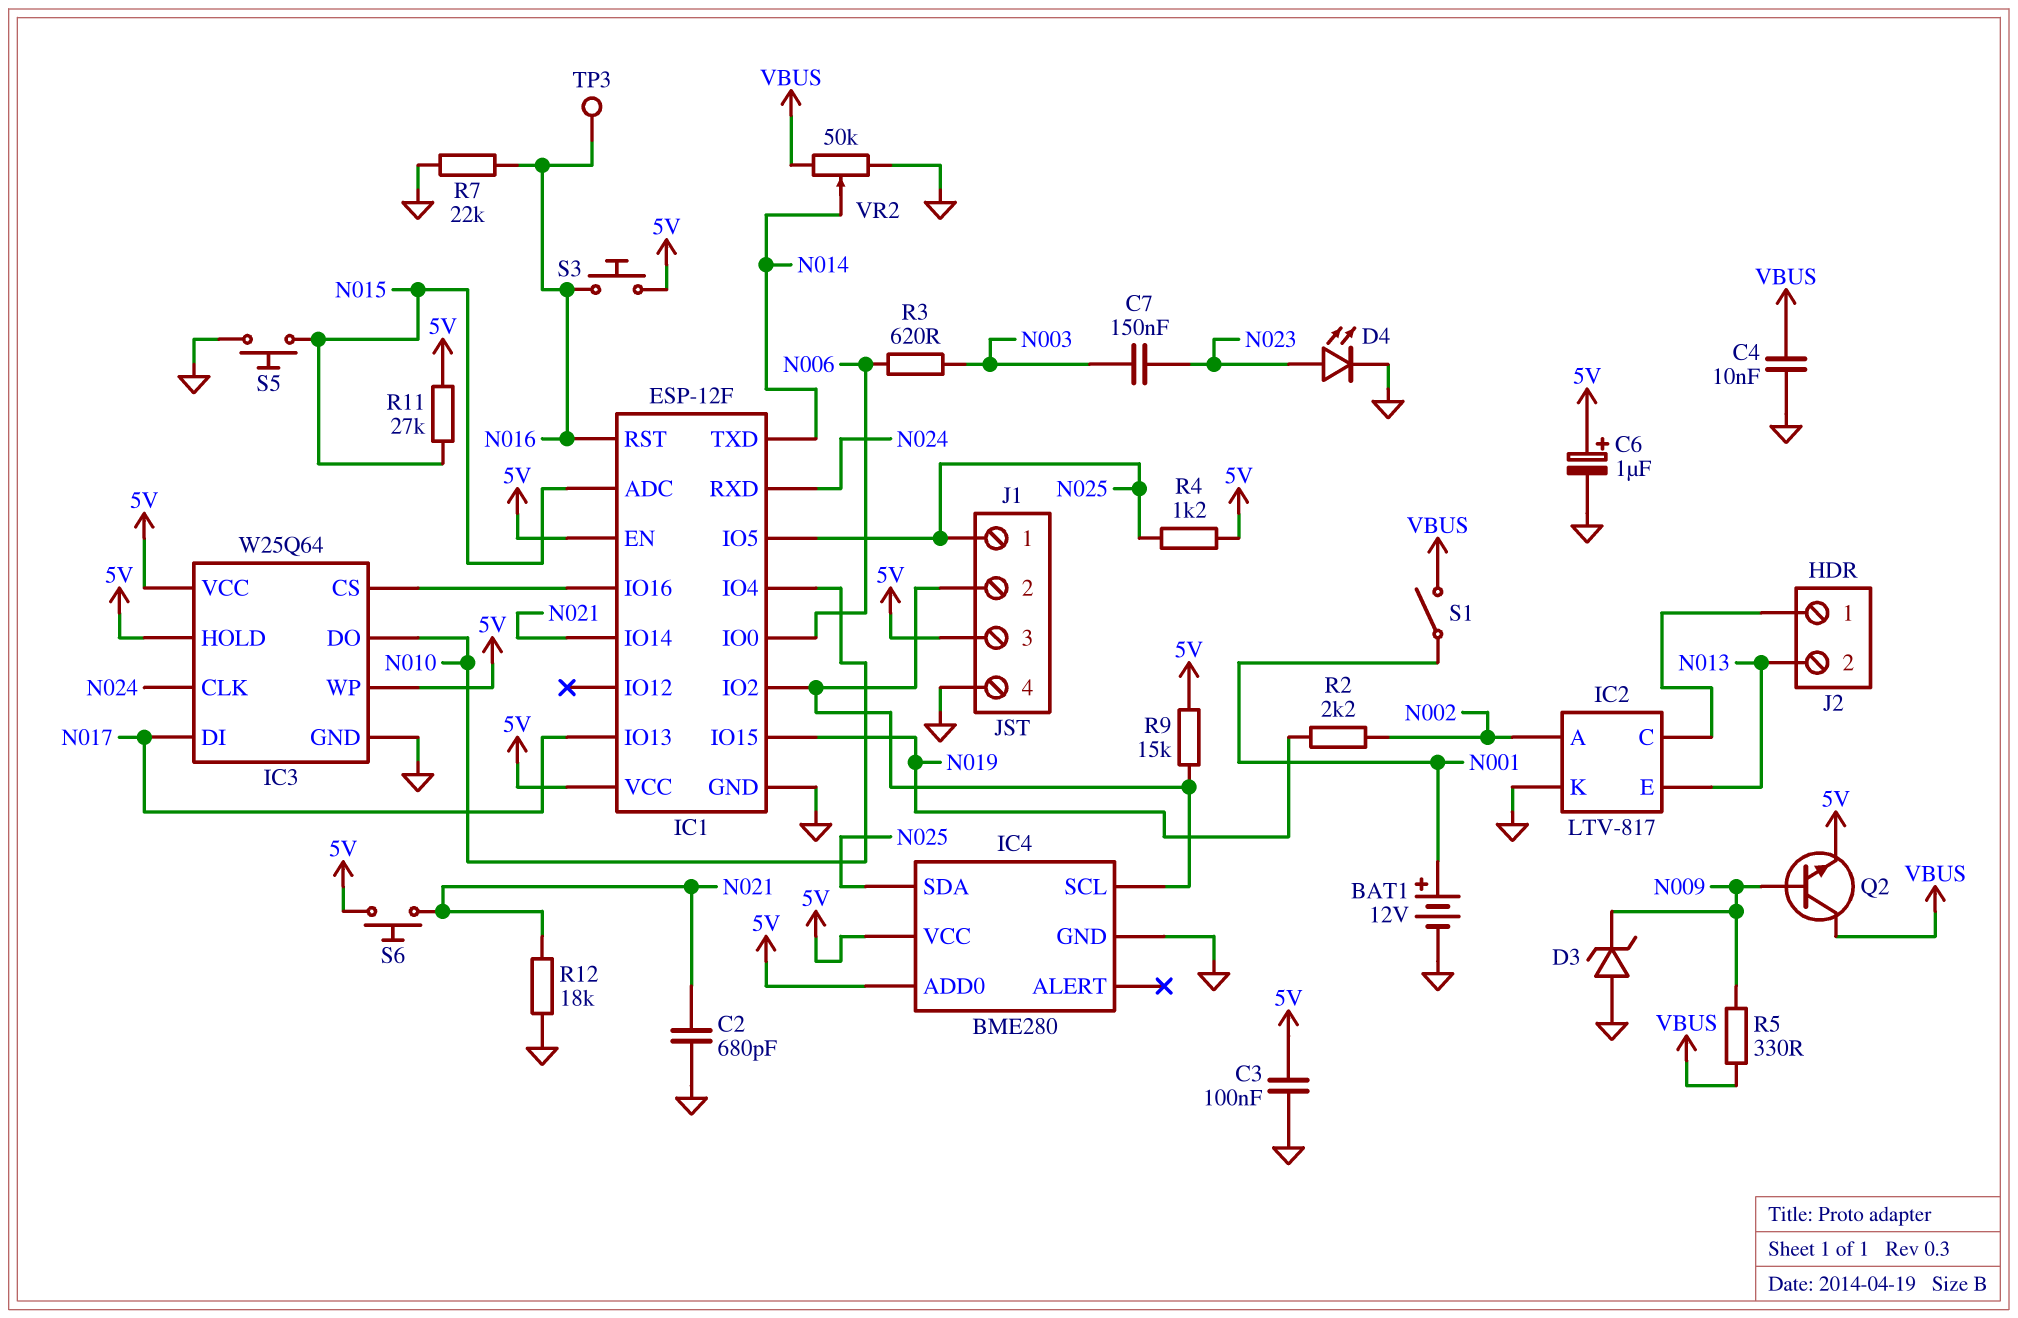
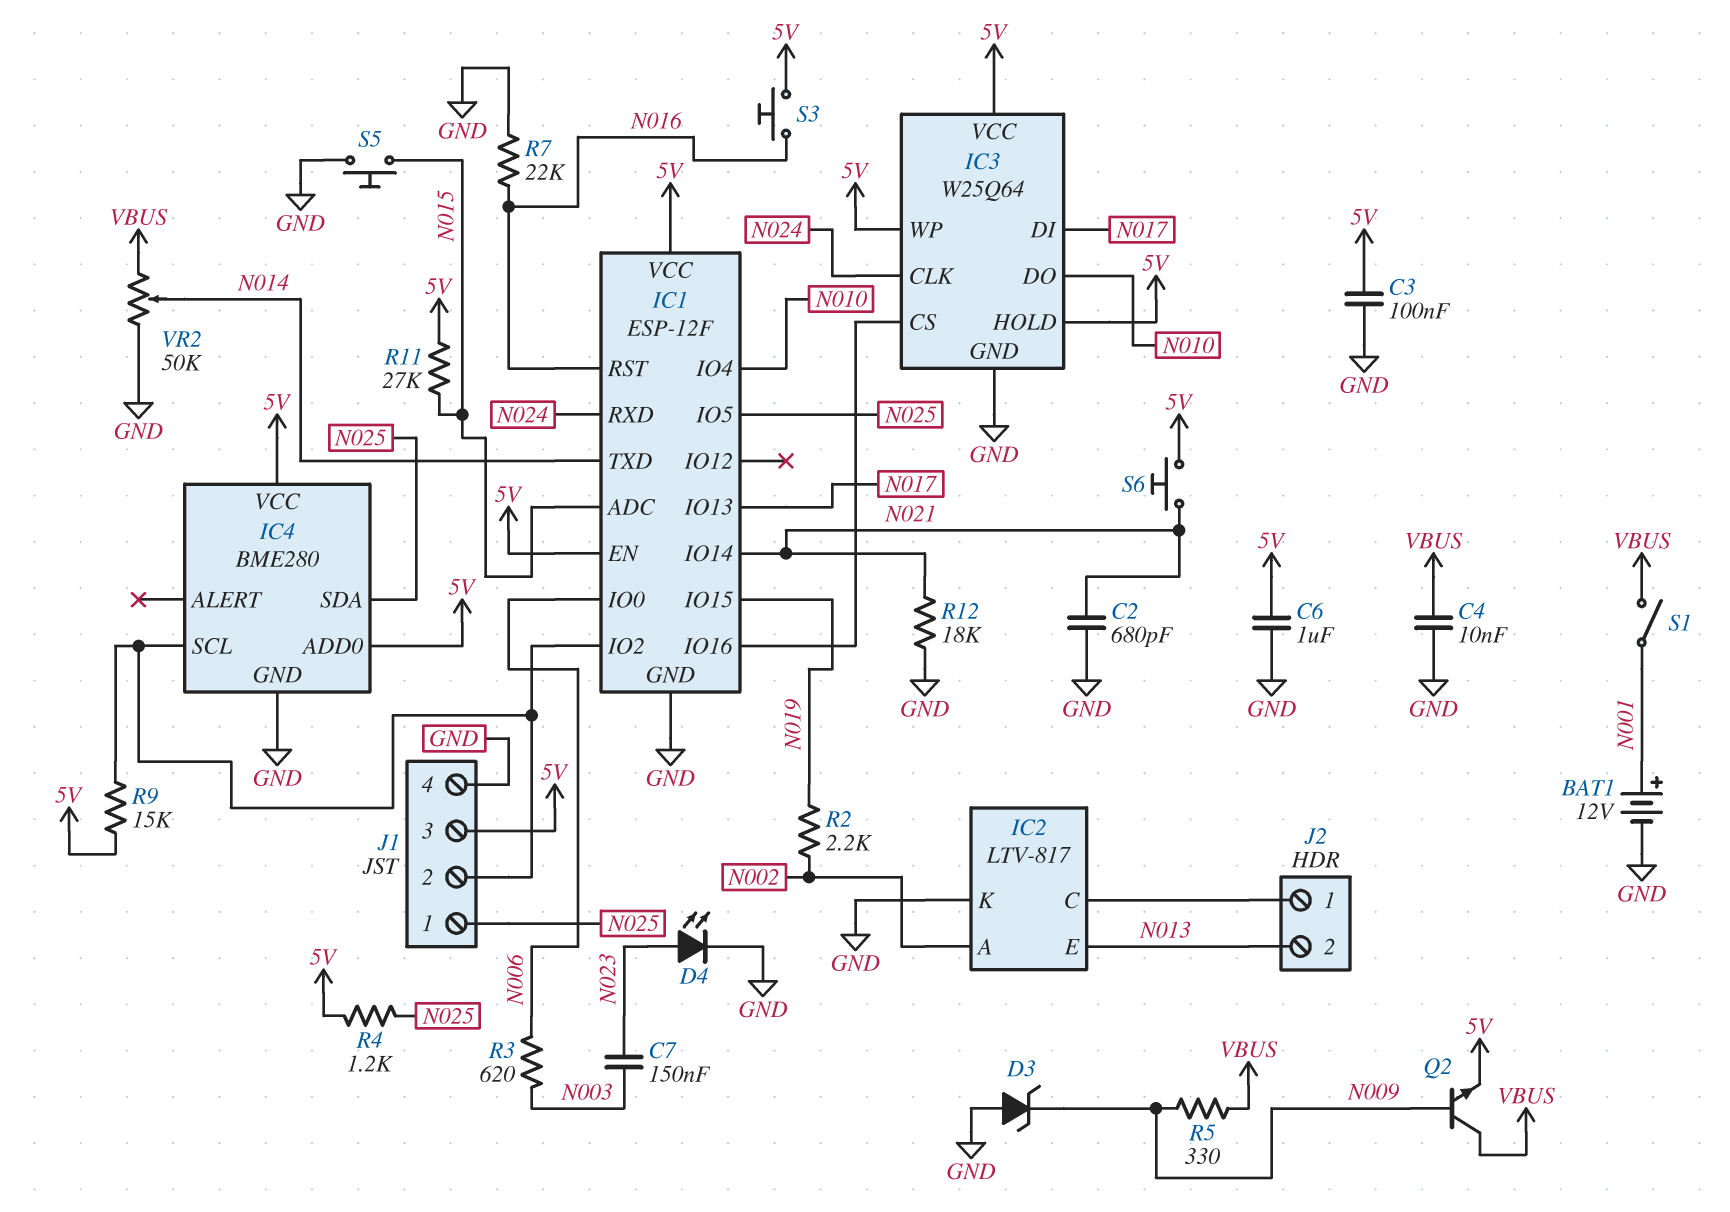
C6: 1uF (plus 5V, minus GND) -> 1uF (5V, GND)
TP3: test point (N016) -> none

